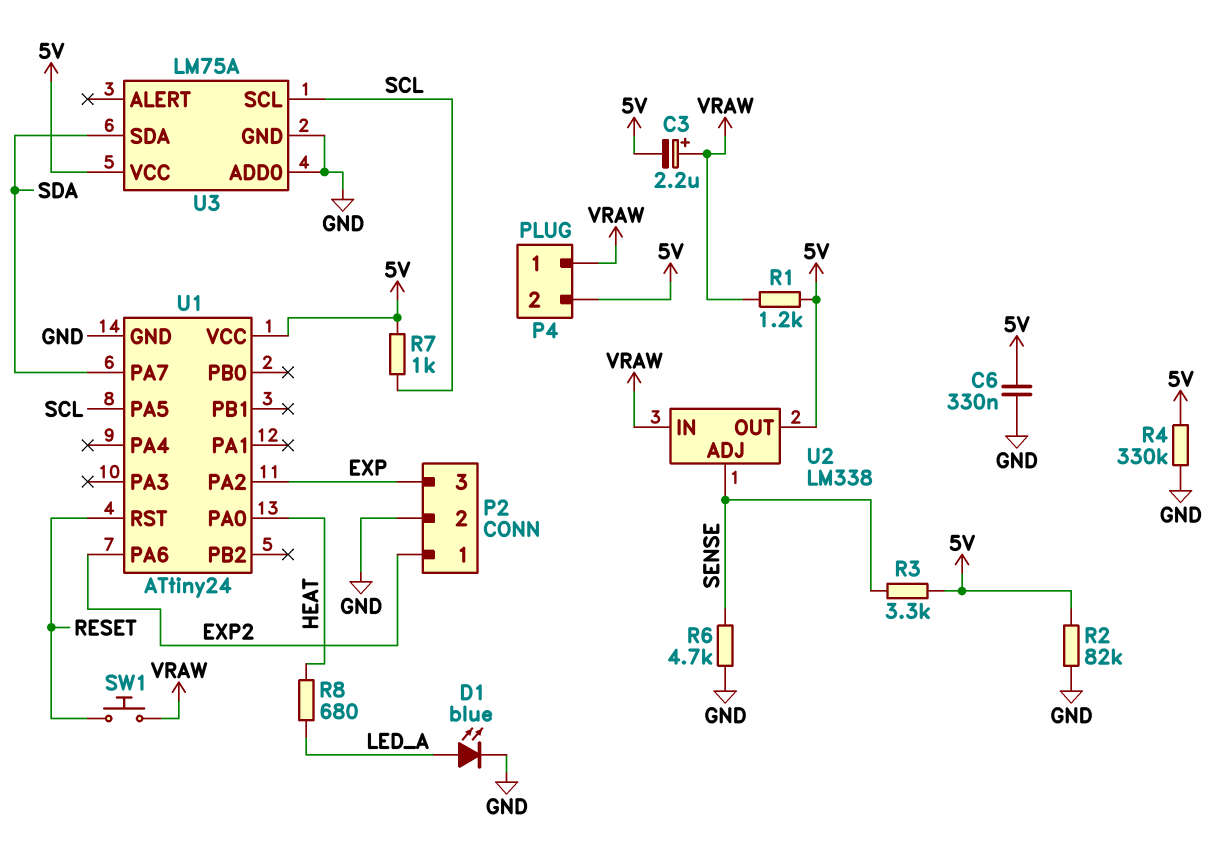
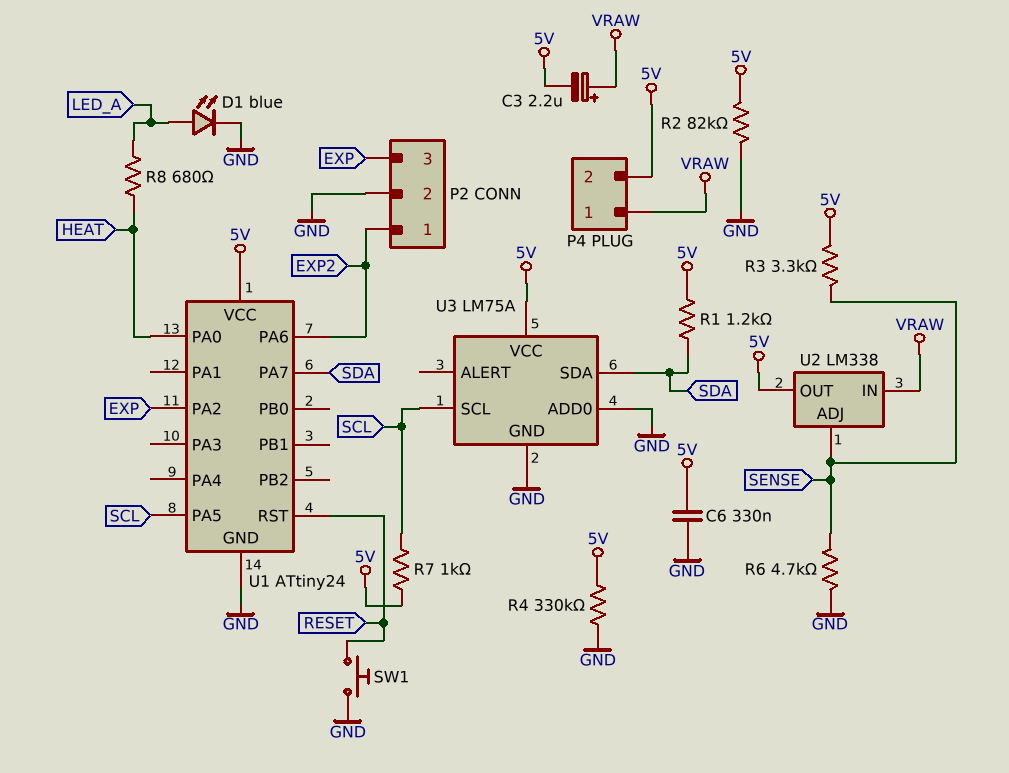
R1: 1.2k (5V, VRAW) -> 1.2k (5V, SDA)
SW1: button (RESET, VRAW) -> button (GND, RESET)

